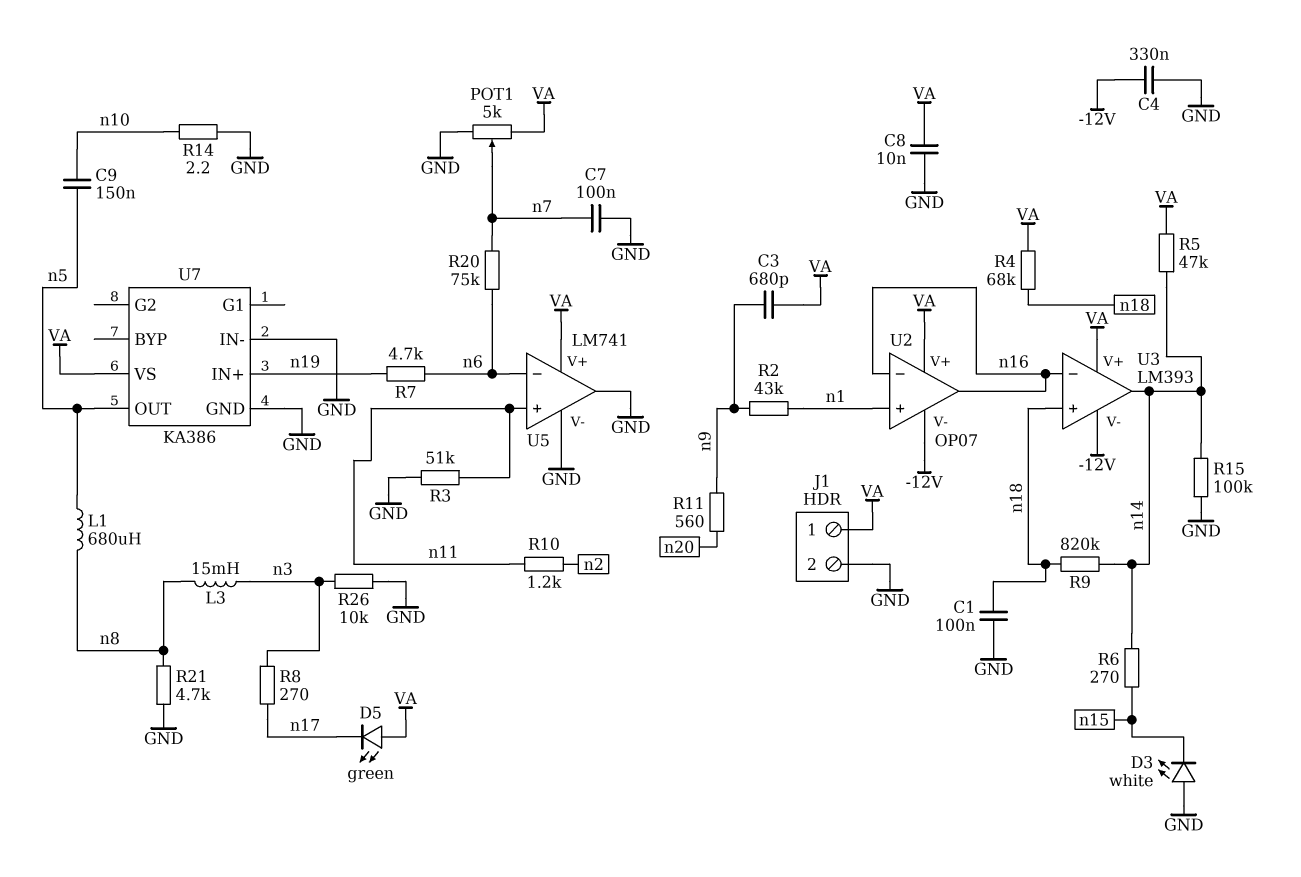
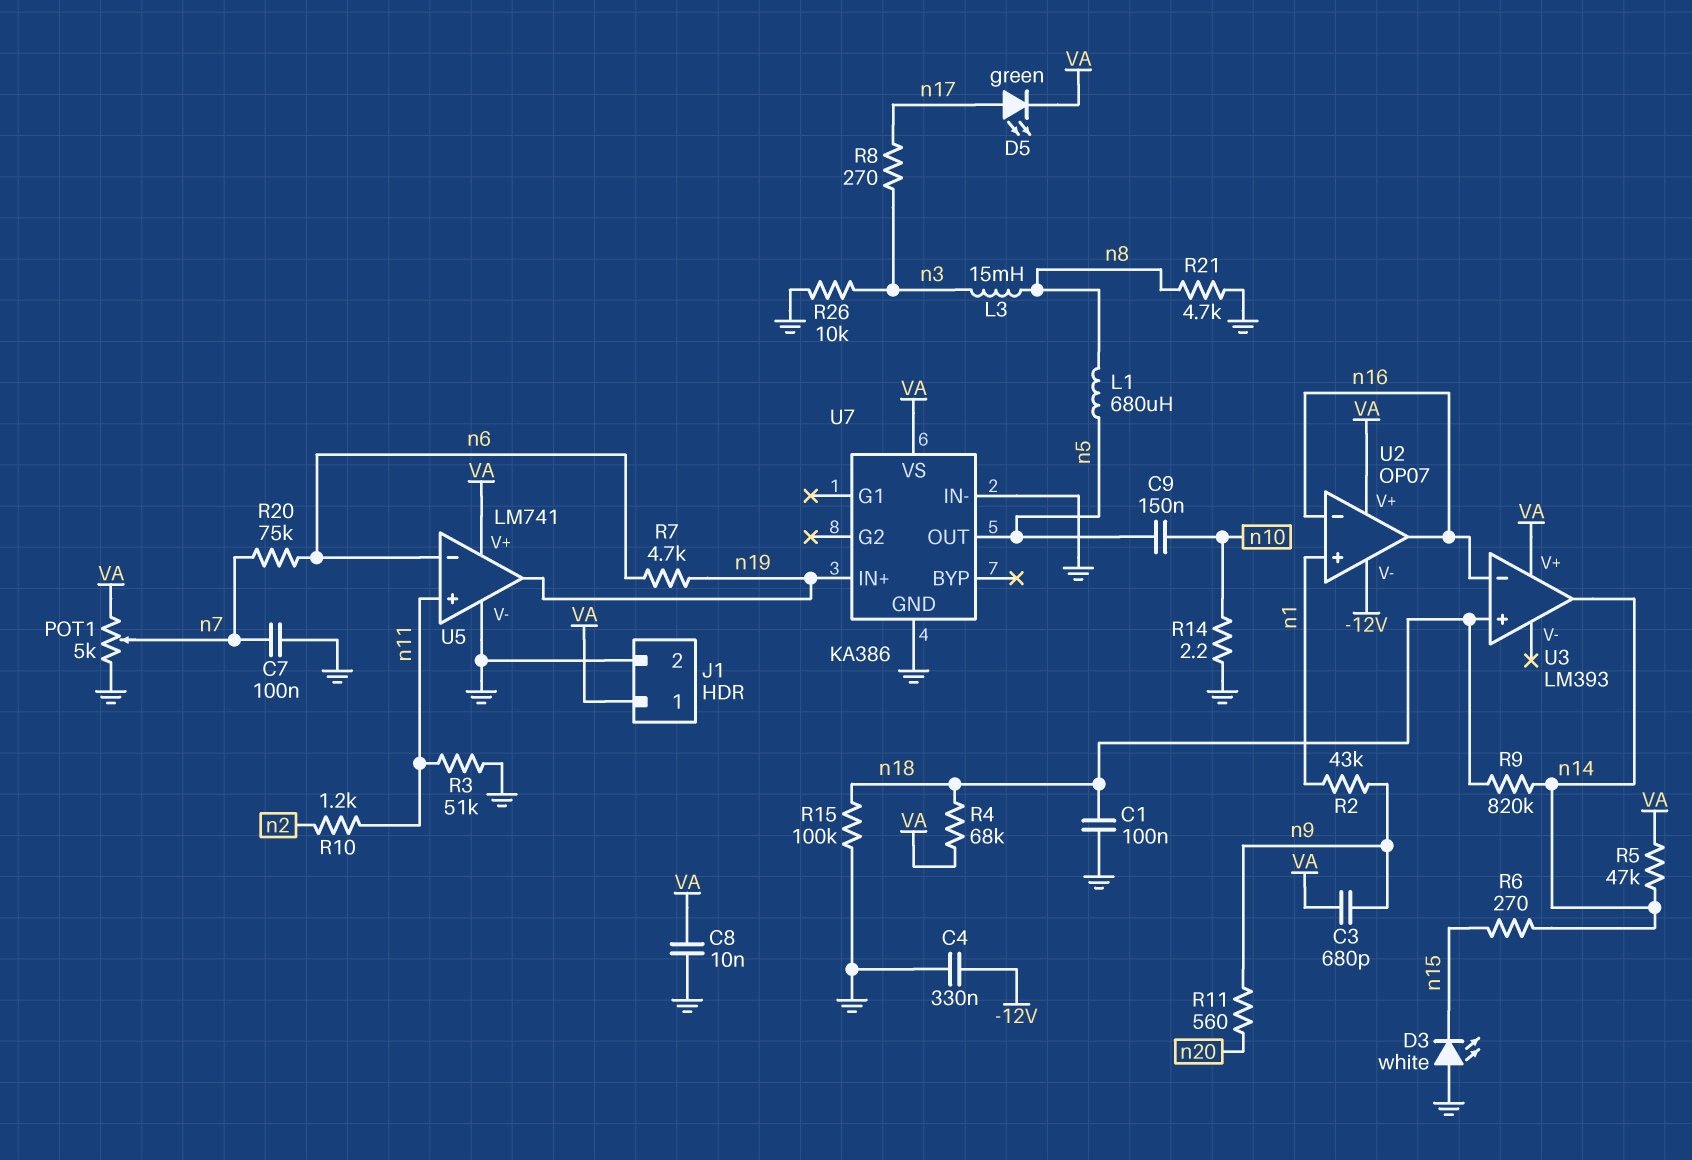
D5: LED green (A VA, K n17) -> LED green (A n17, K VA)
R15: 100k (GND, n14) -> 100k (GND, n18)
U3 pin V-: -12V -> none
U5 pin out: GND -> n19

